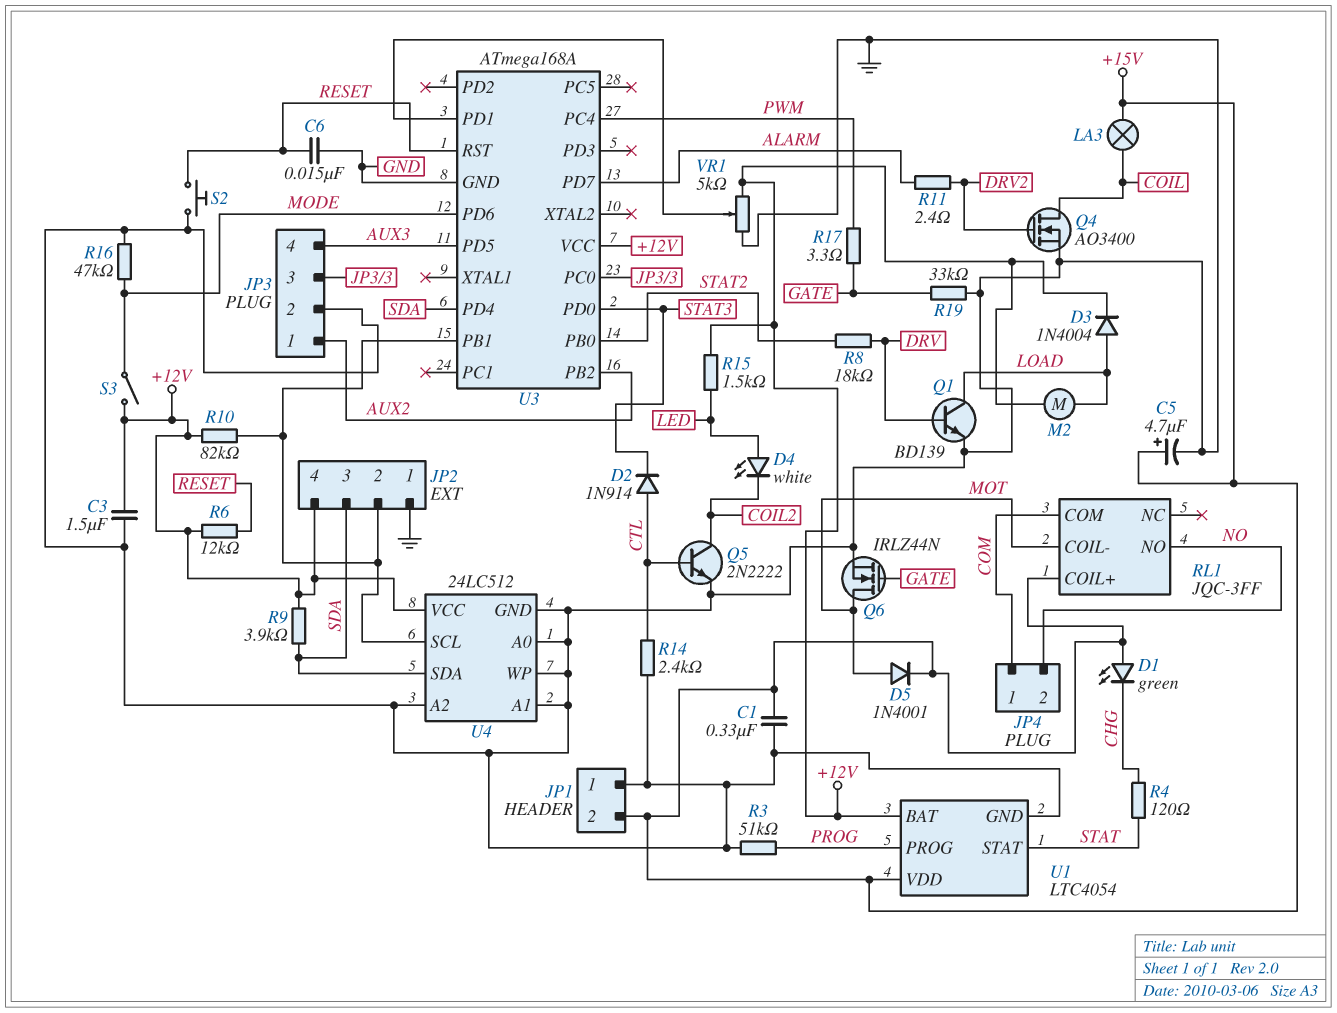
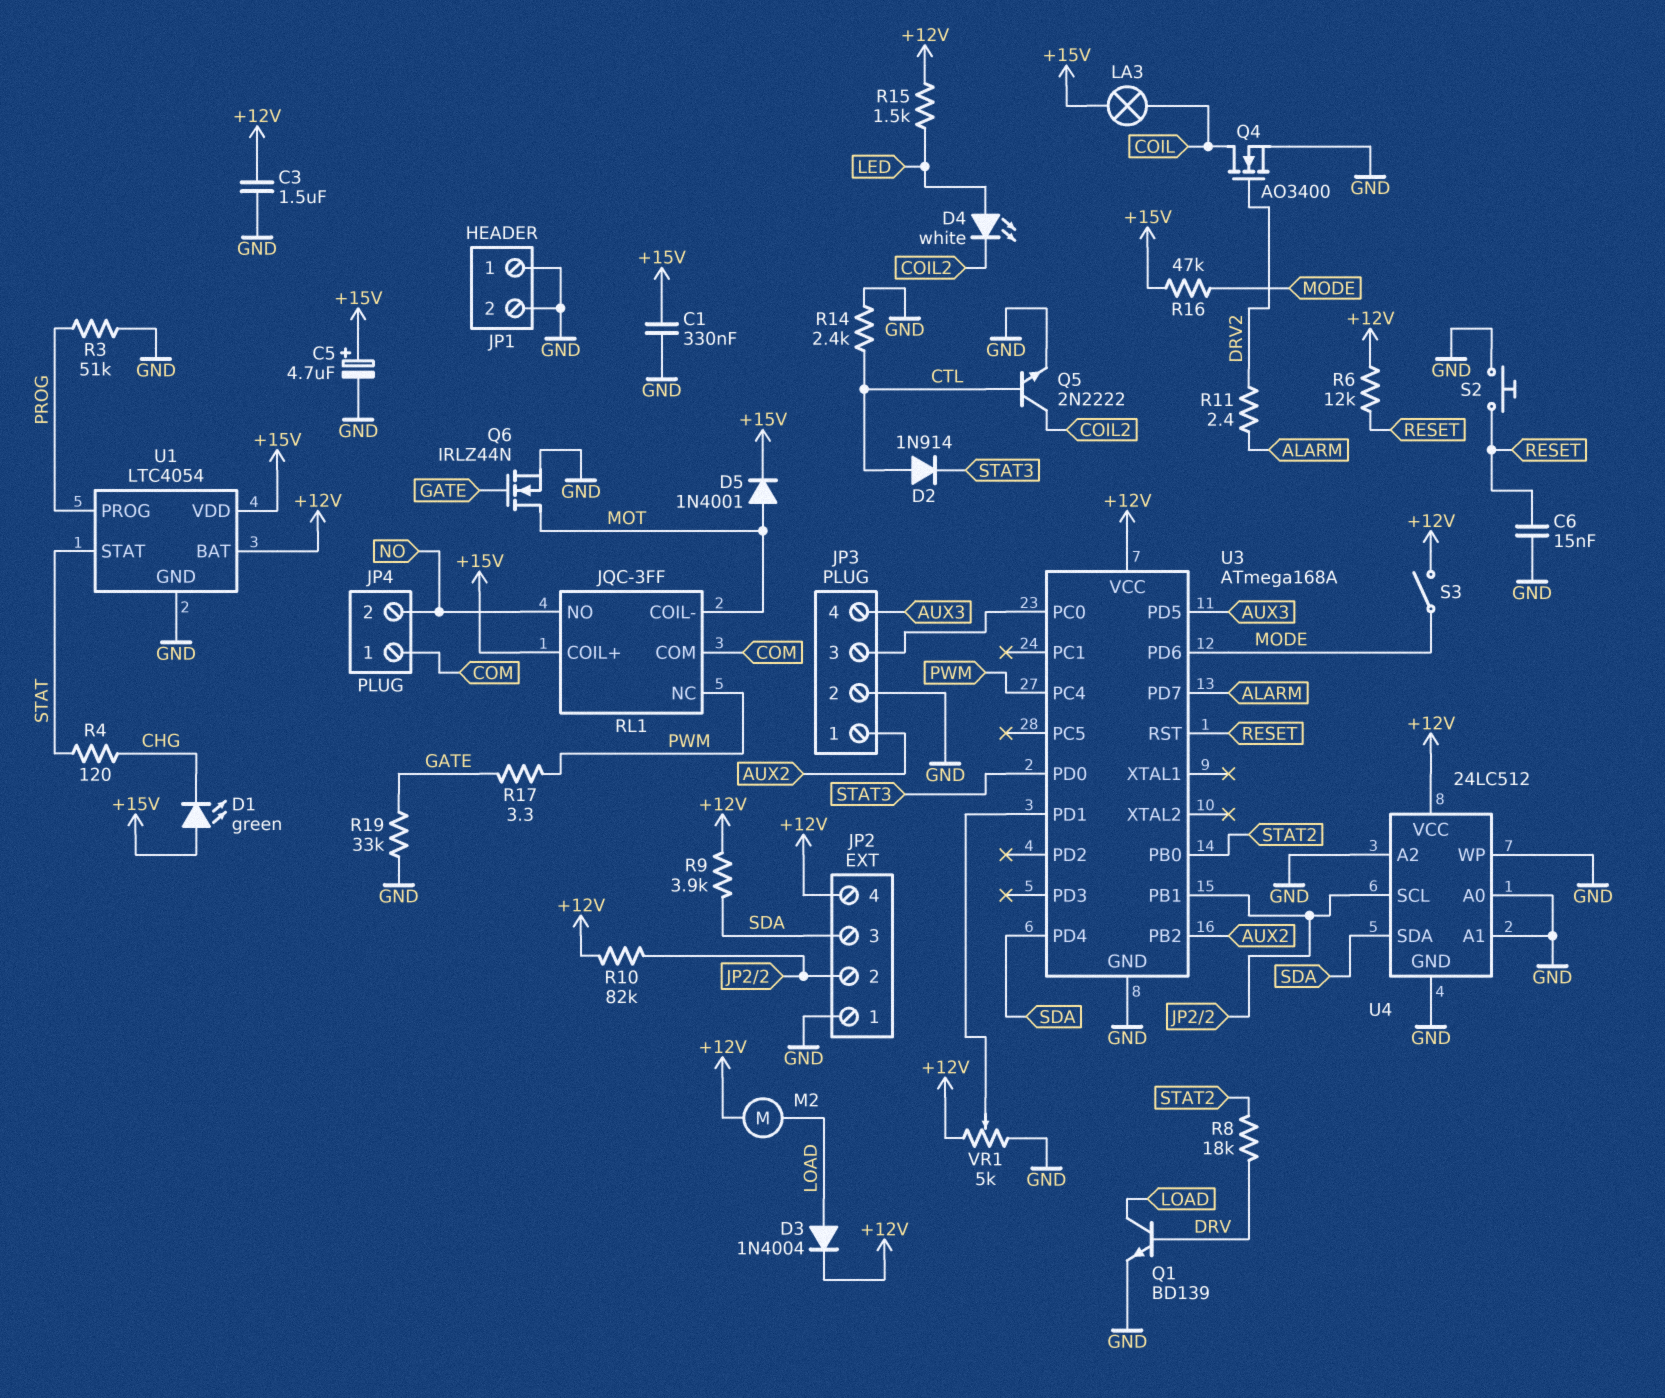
JP1 pin 2: +15V -> GND
R16: 47k (GND, MODE) -> 47k (+15V, MODE)
RL1 pin NC: none -> PWM

